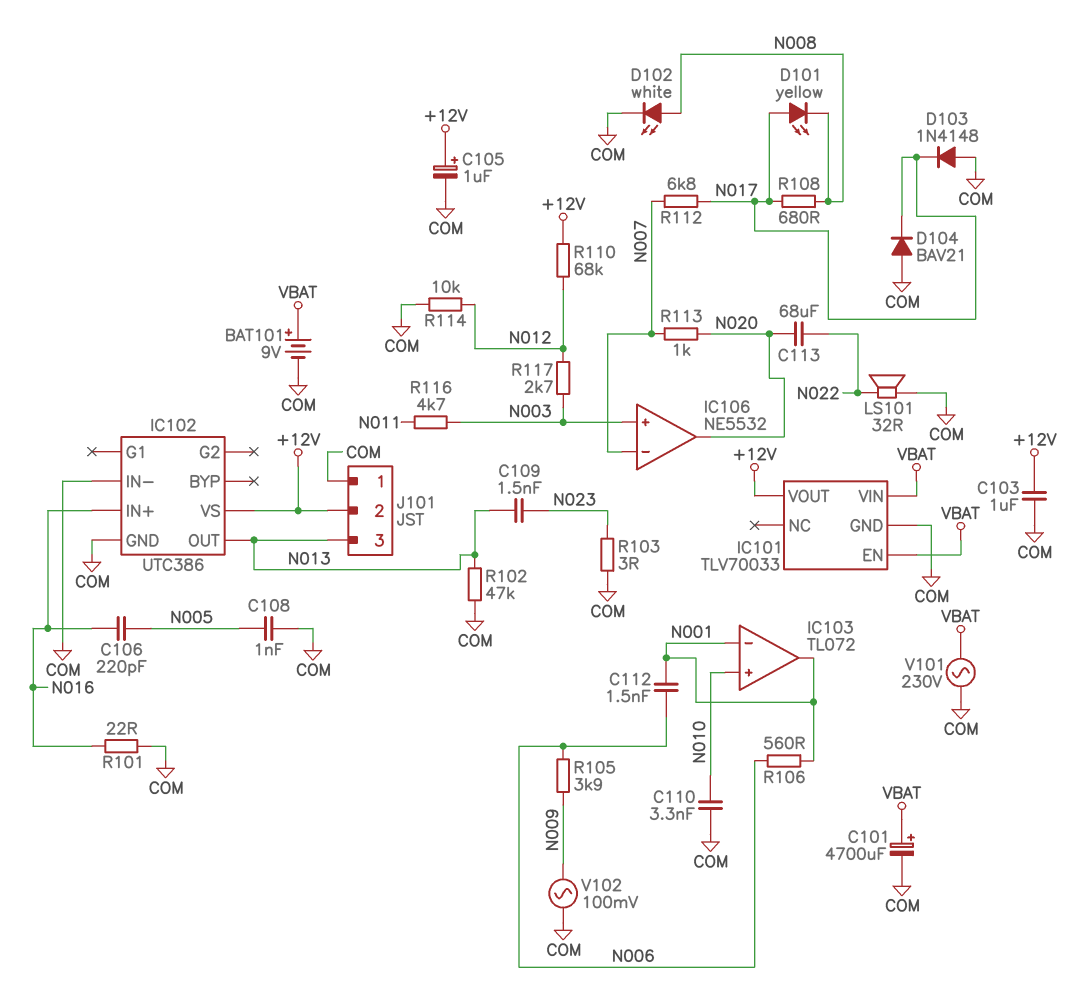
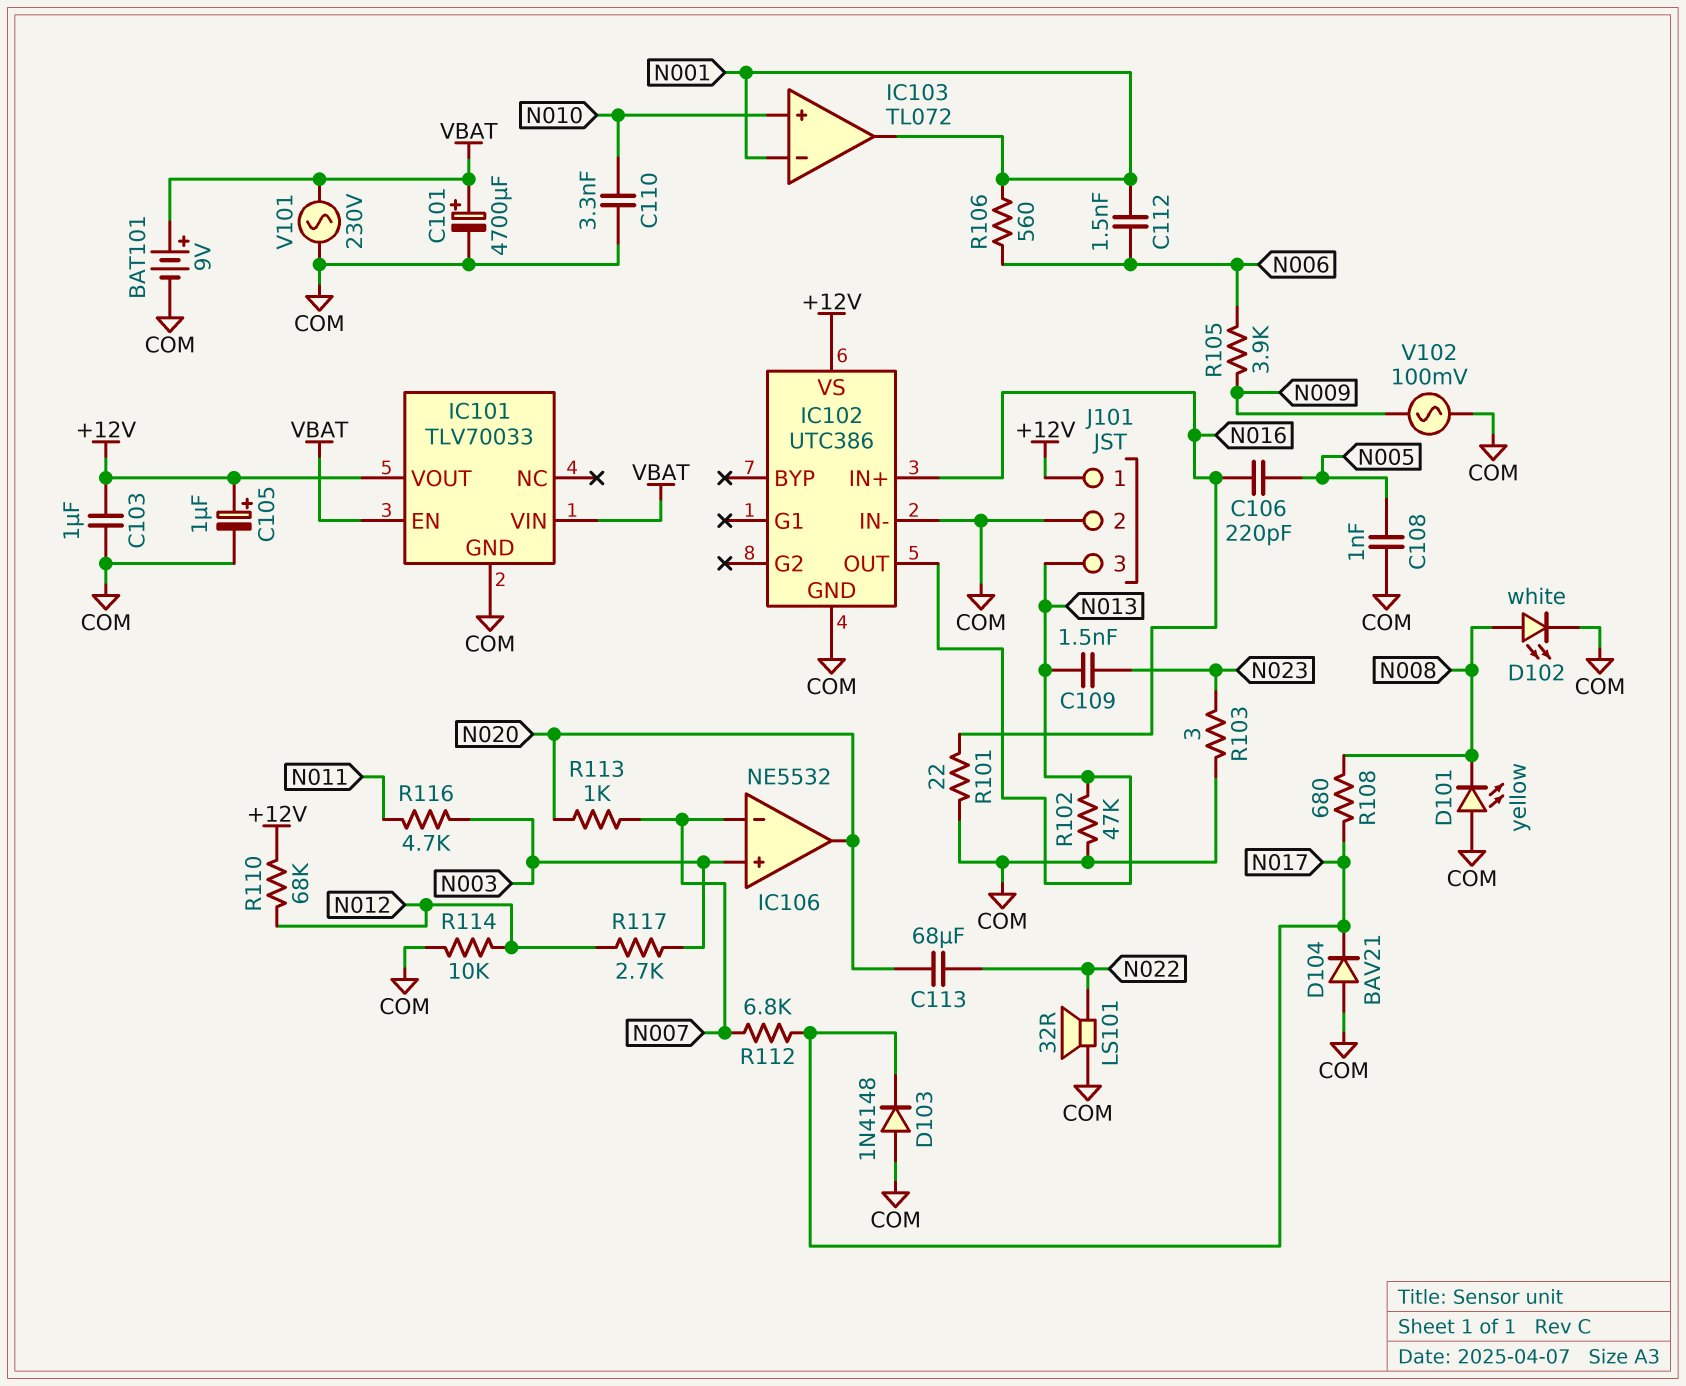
D101: LED yellow (A N017, K N008) -> LED yellow (A COM, K N008)
J101 pin 1: COM -> +12V
J101 pin 2: +12V -> COM

